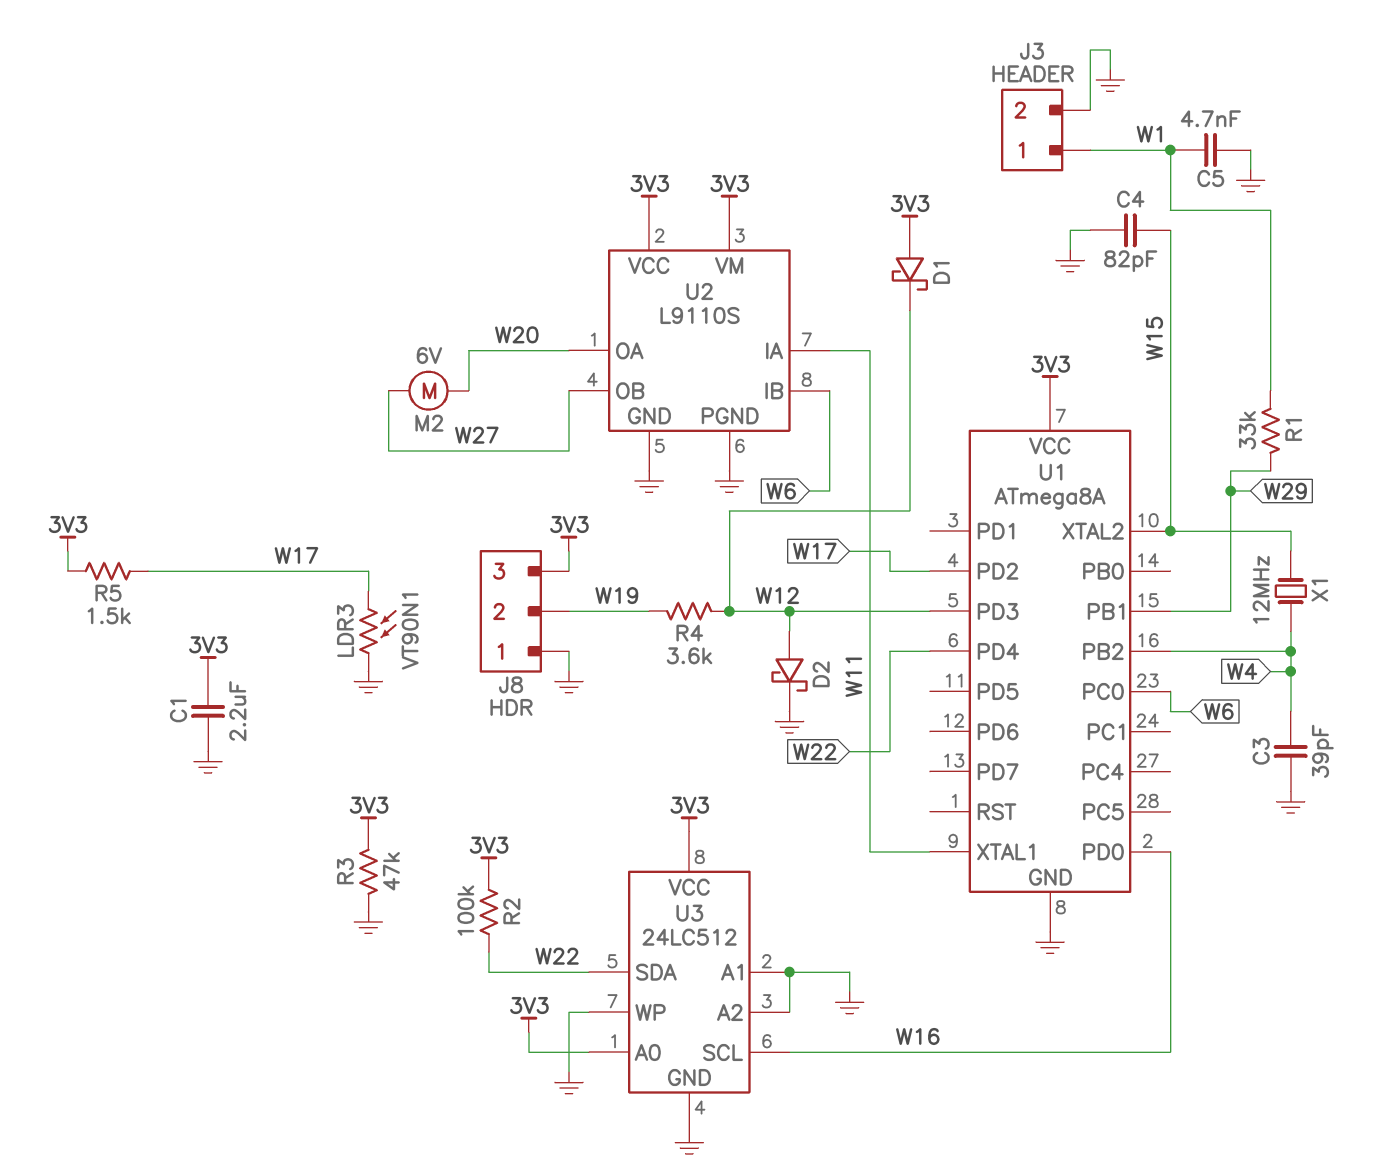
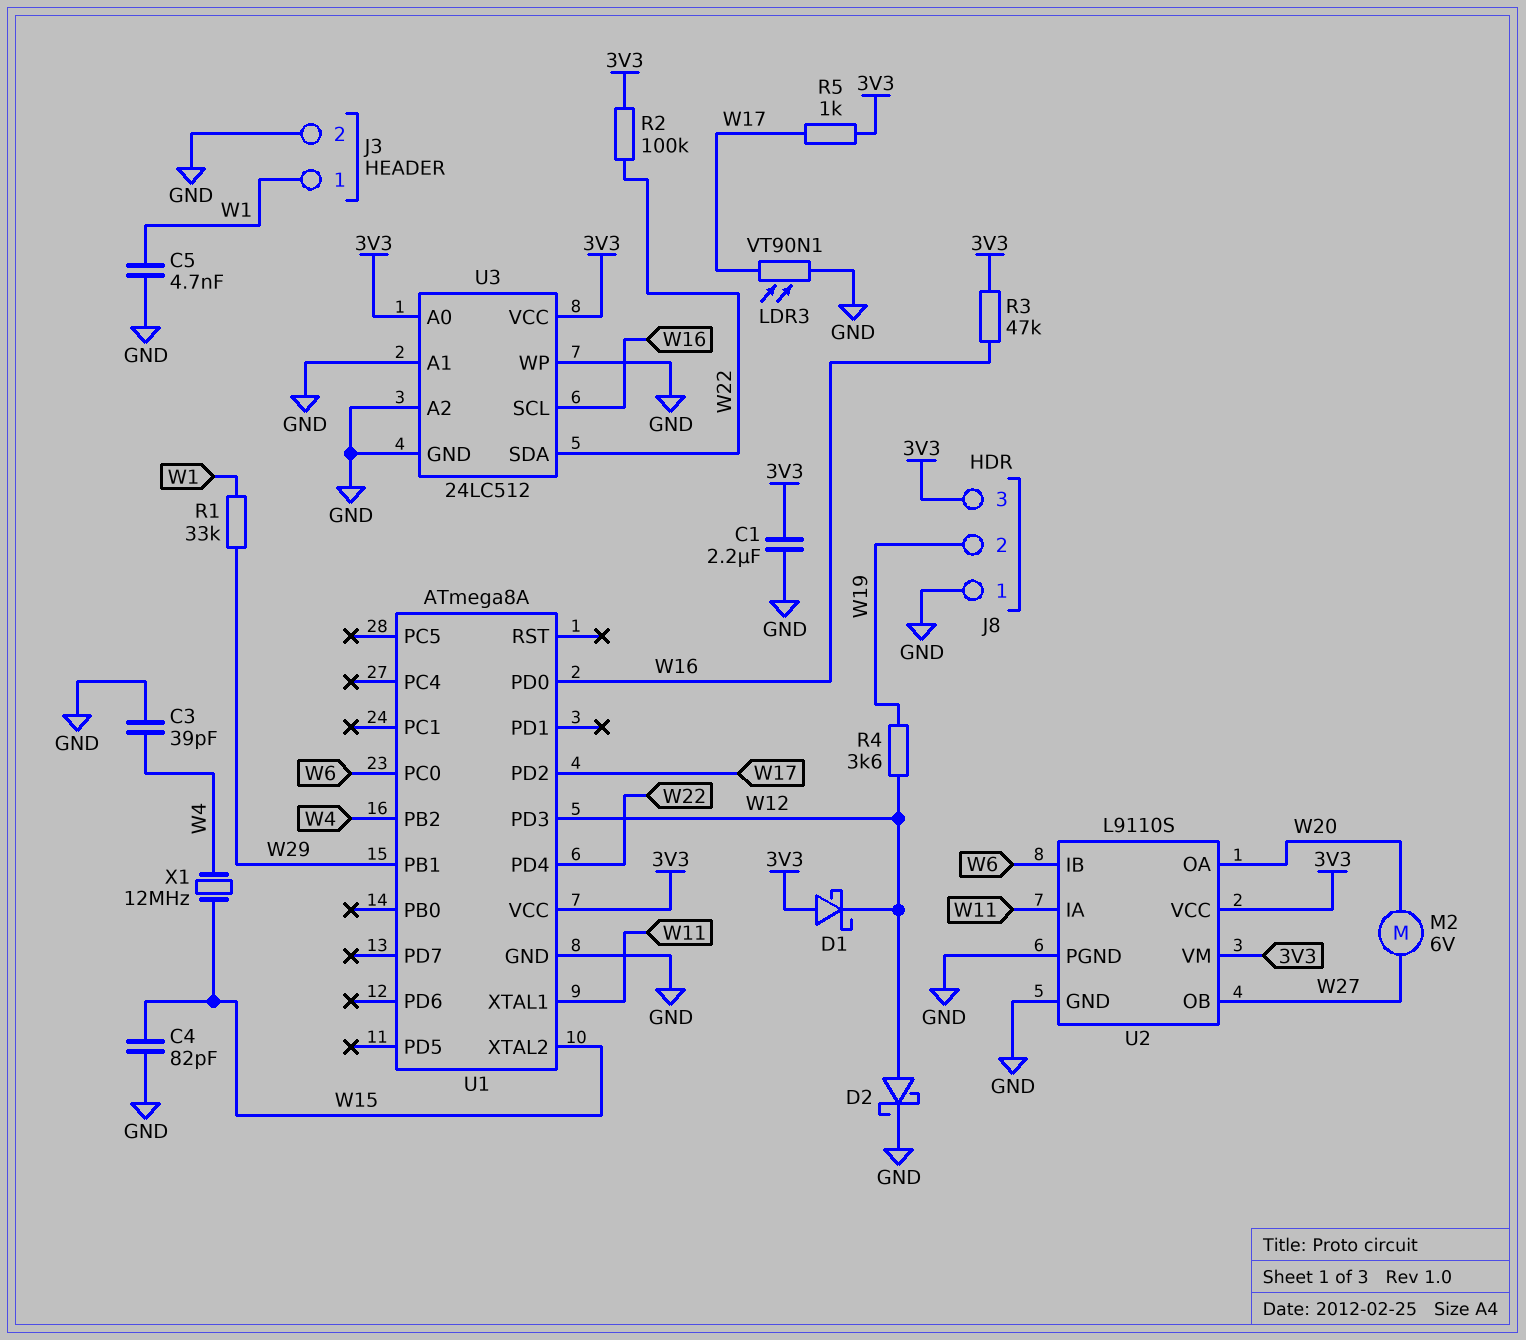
R3: 47k (3V3, GND) -> 47k (3V3, W16)
R5: 1.5k (3V3, W17) -> 1k (3V3, W17)

